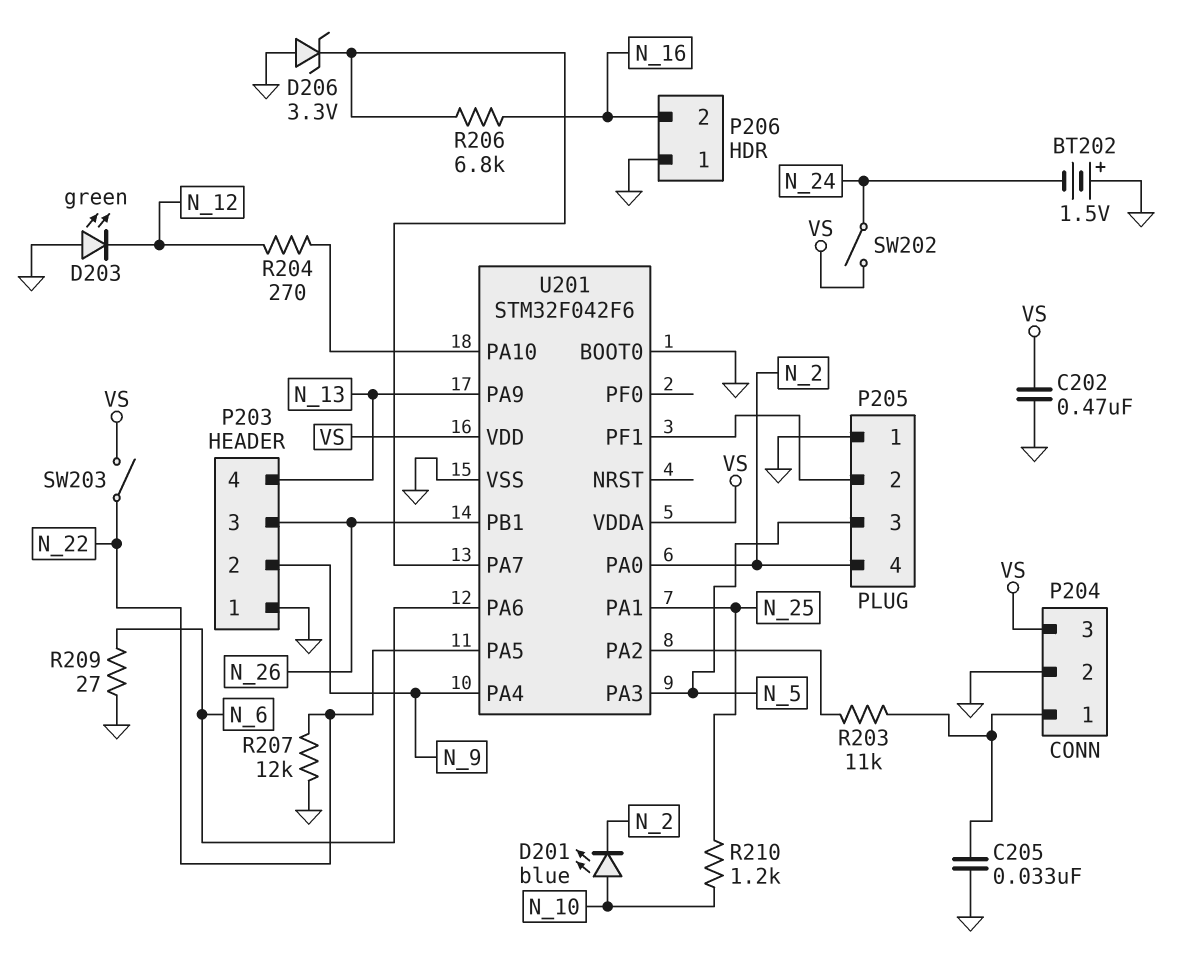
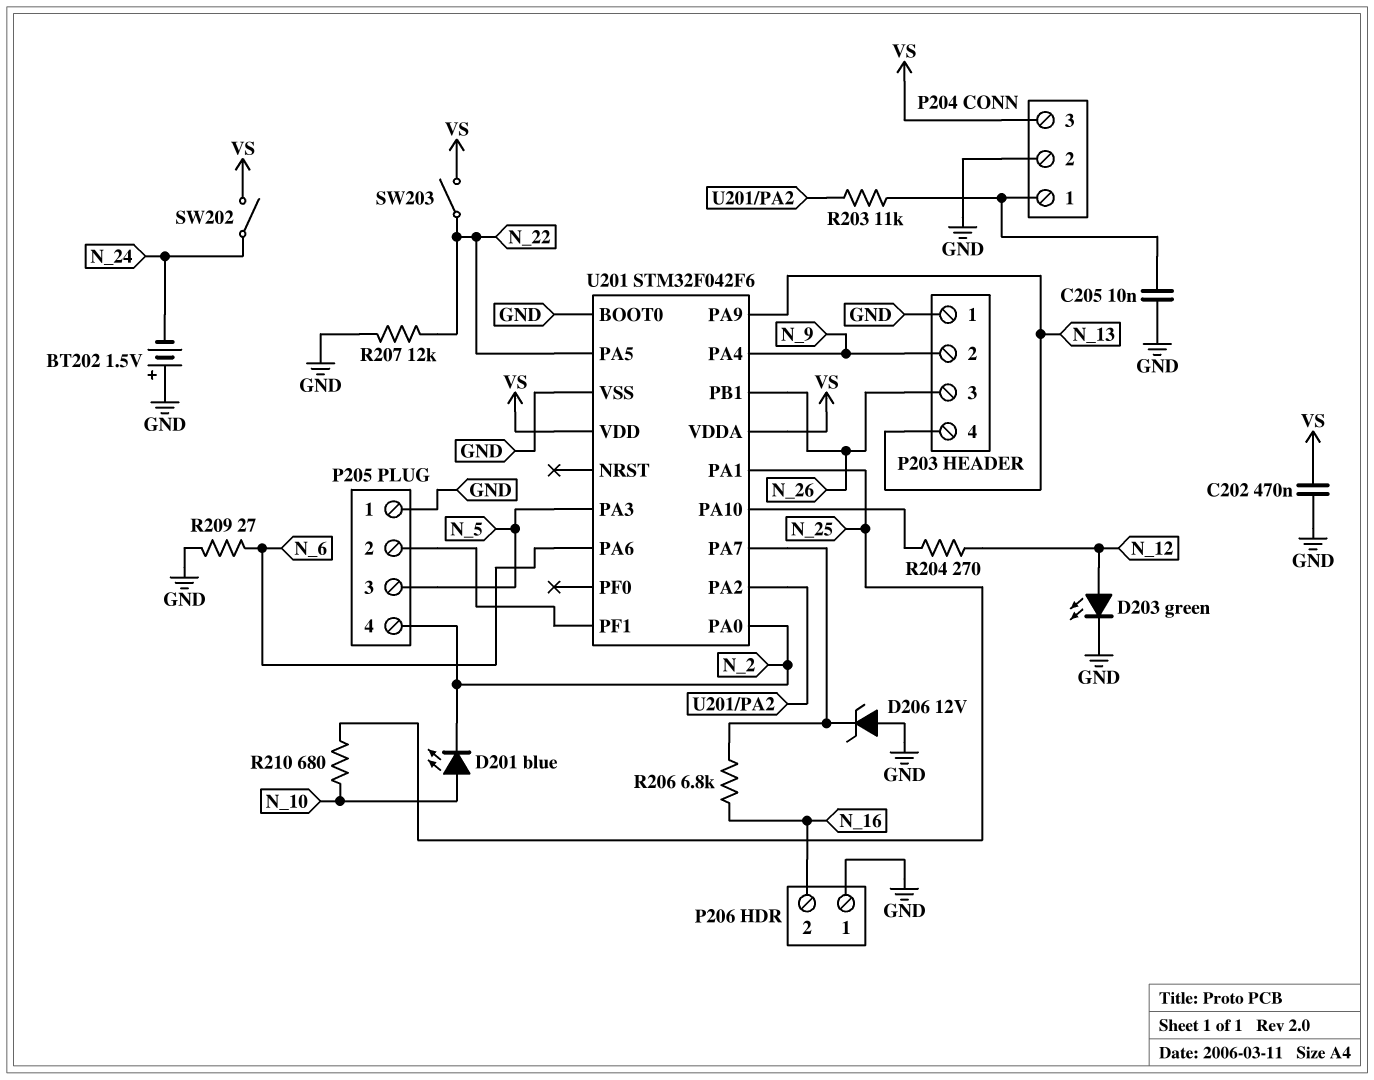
C205: 33nF (GND, P204/1) -> 10nF (GND, P204/1)
D203: LED green (A GND, K N_12) -> LED green (A N_12, K GND)
D206: zener 3.3V (A GND, K U201/PA7) -> zener 12V (A GND, K U201/PA7)
R210: 1.2k (N_10, N_25) -> 680 (N_10, N_25)

